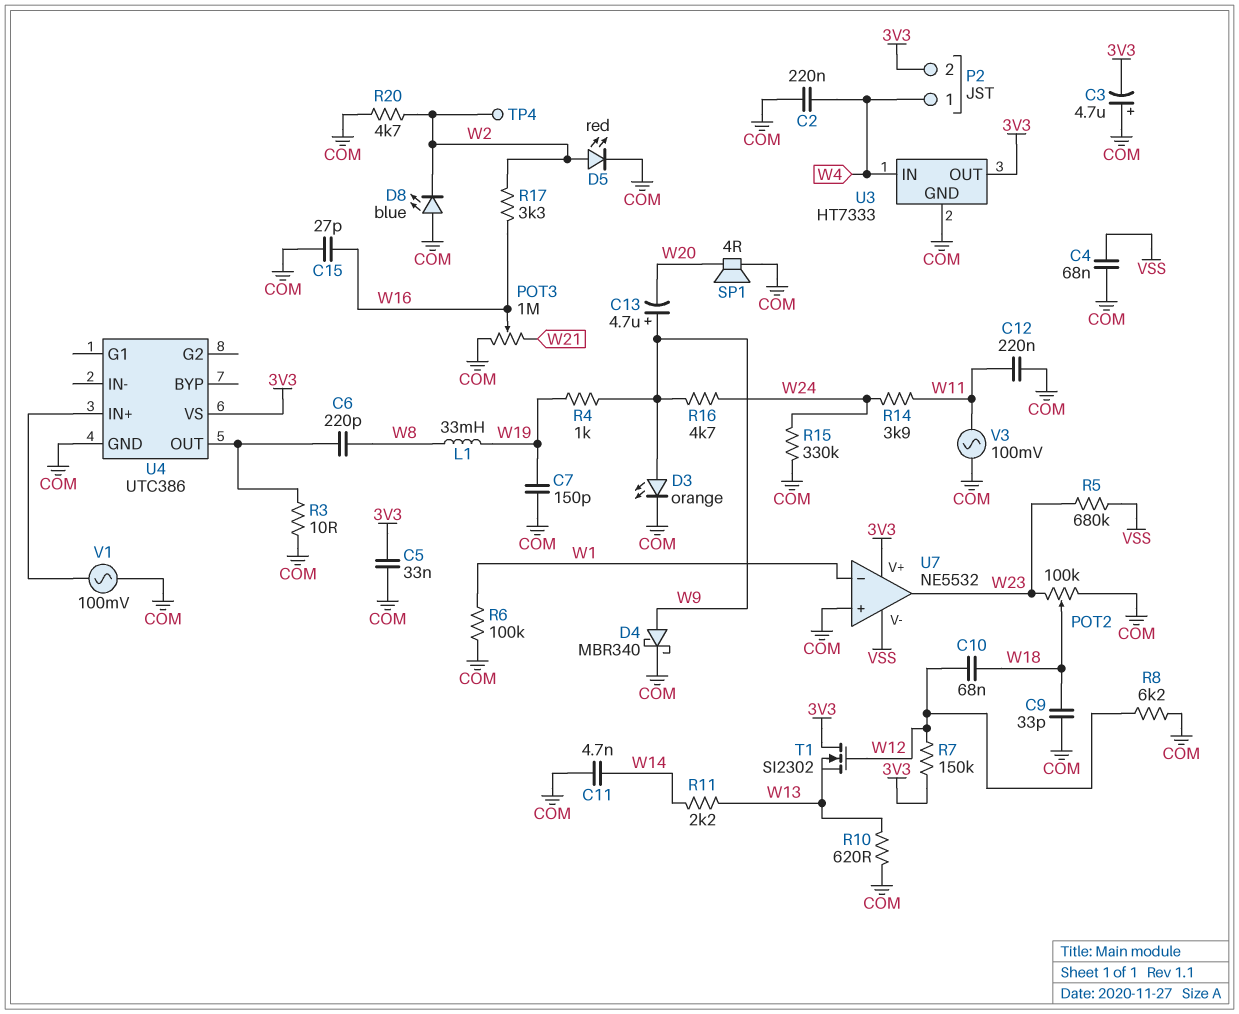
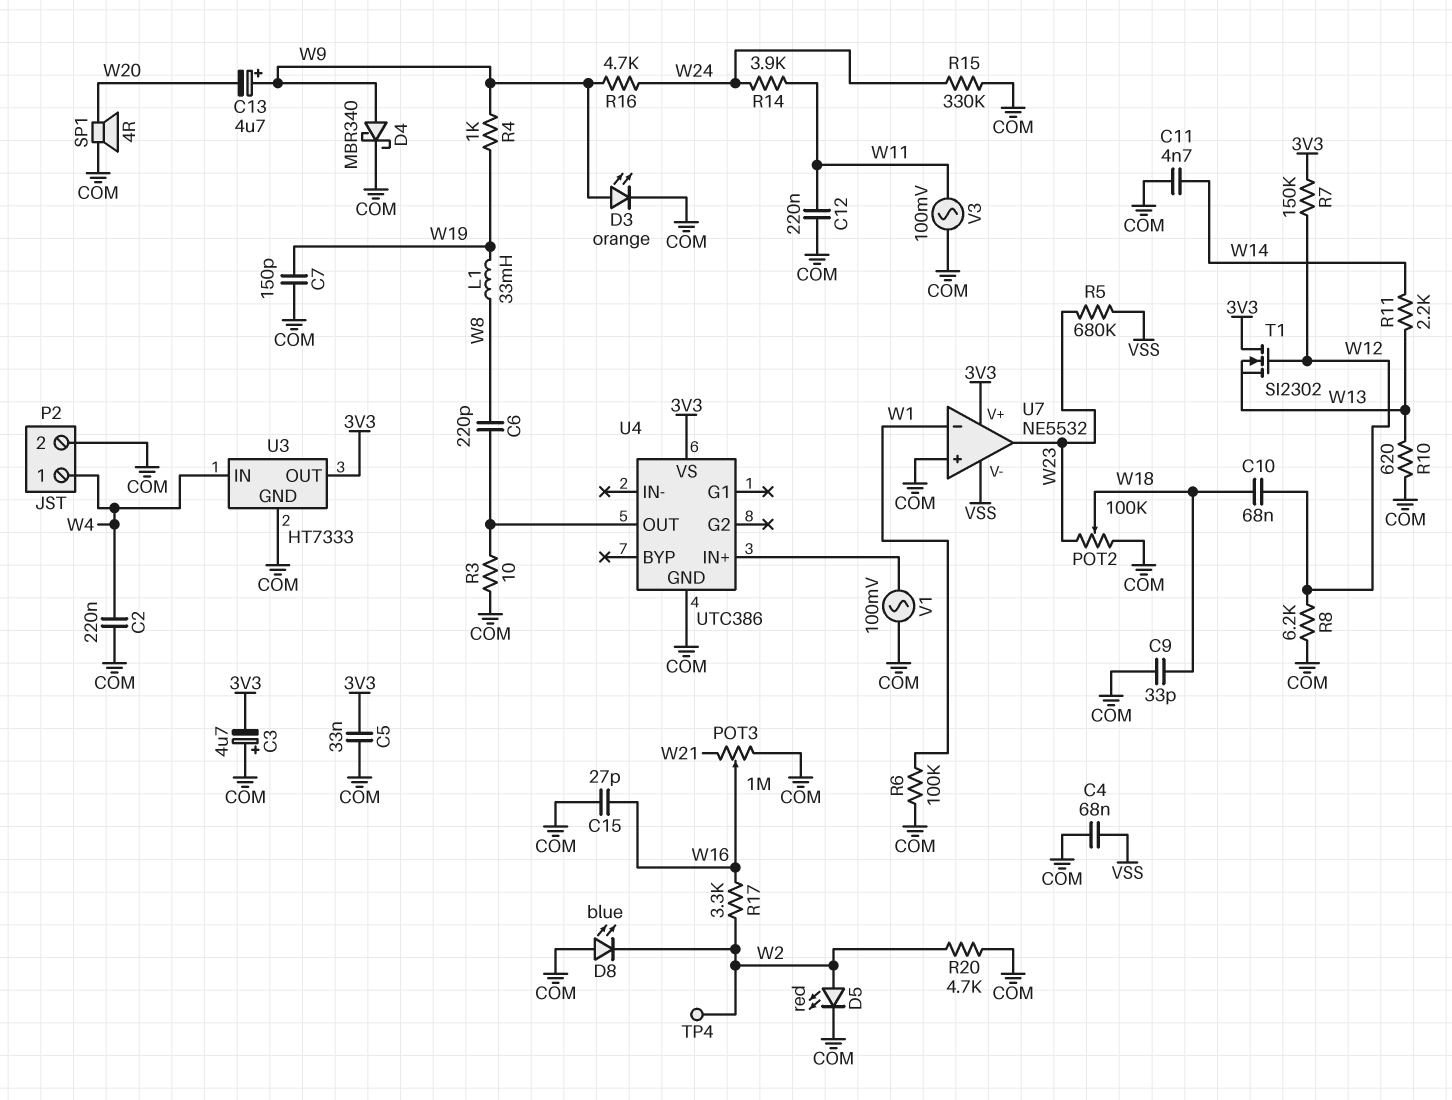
P2 pin 2: 3V3 -> COM

